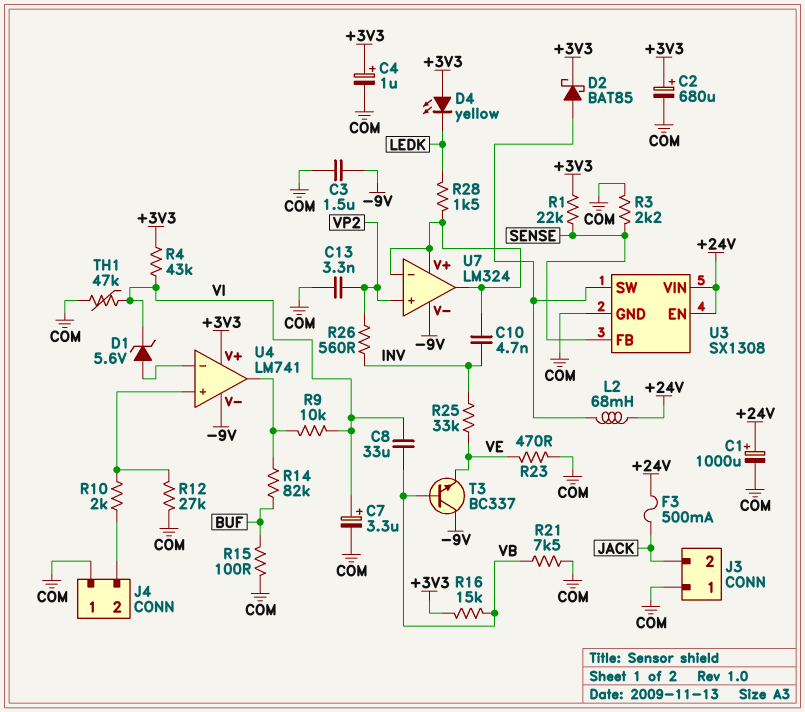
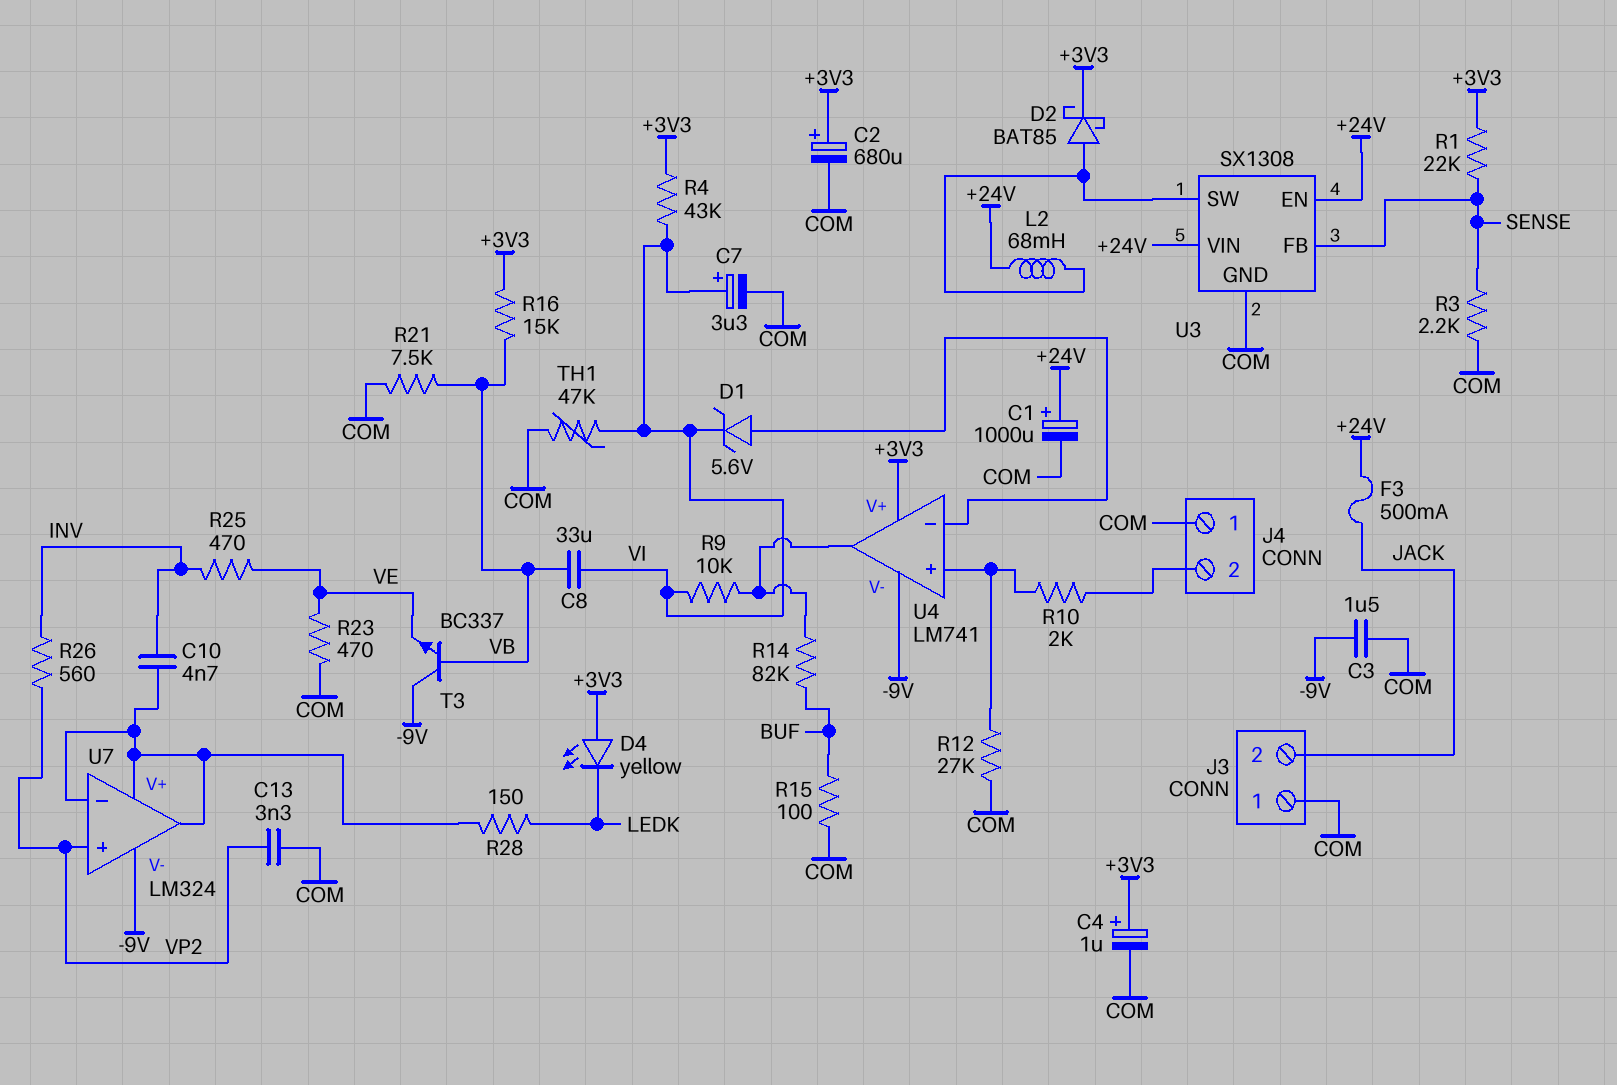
R25: 33k (INV, VE) -> 470 (INV, VE)
R28: 1.5k (LEDK, U7/V+) -> 150 (LEDK, U7/V+)

